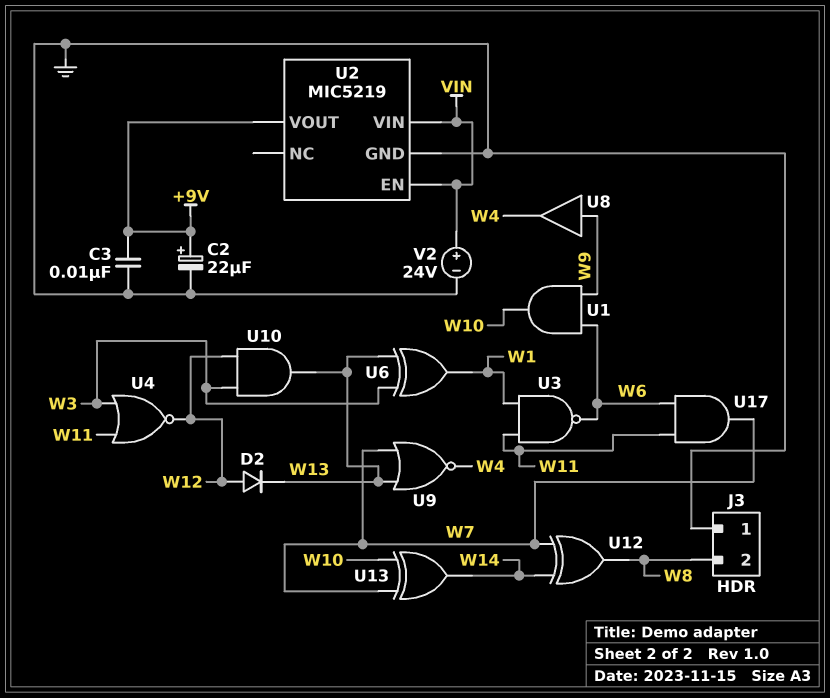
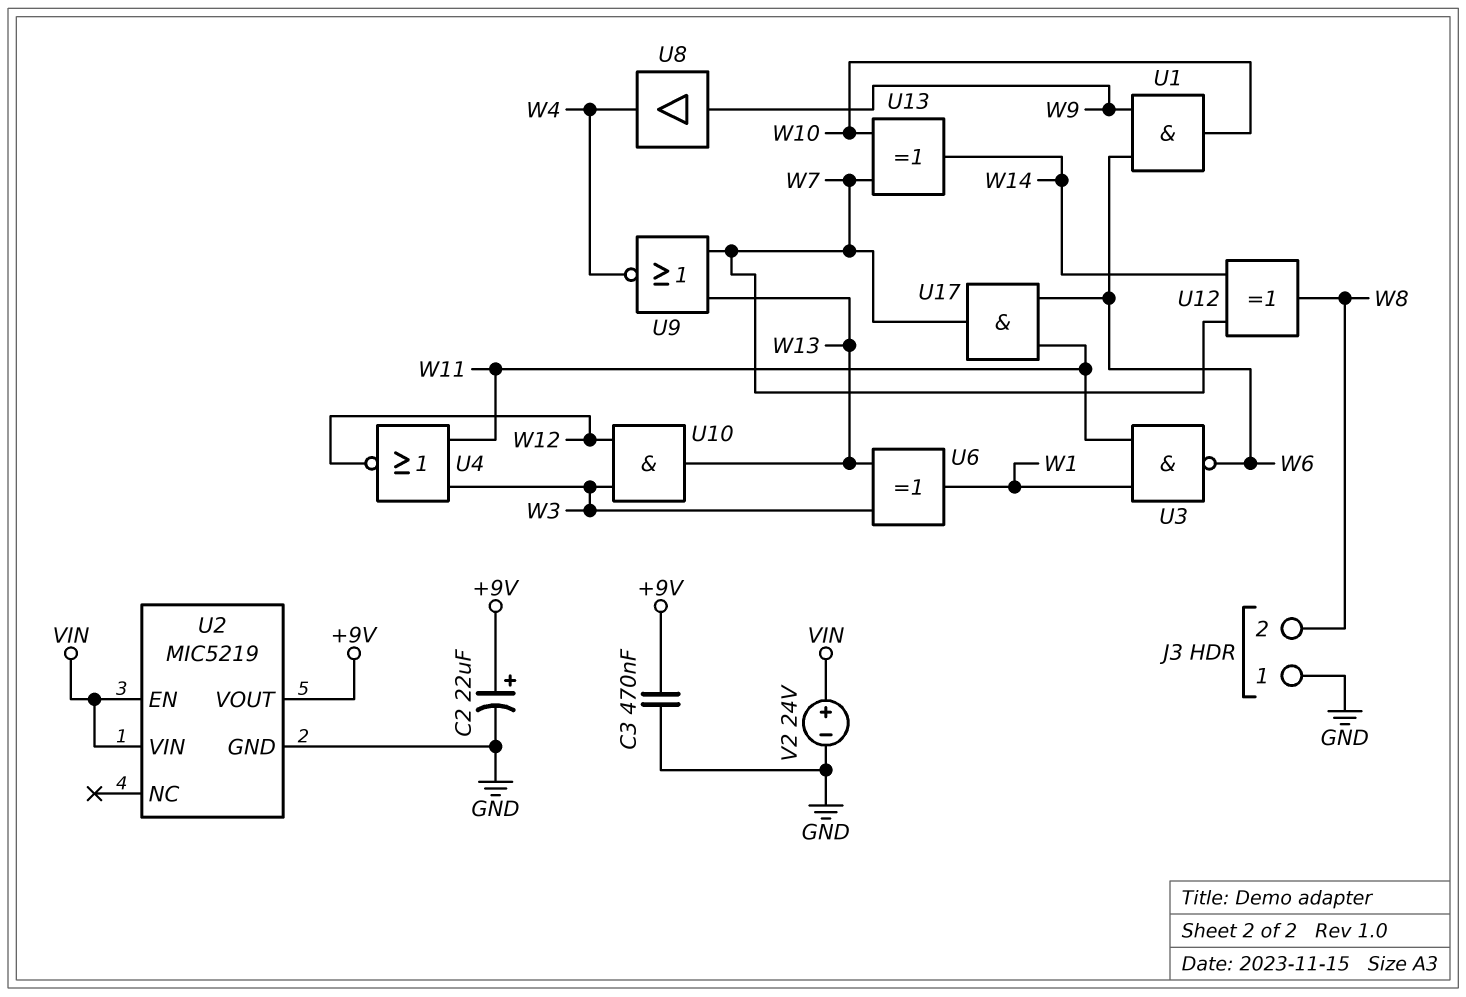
C3: 10nF (+9V, GND) -> 470nF (+9V, GND)
D2: diode (A W12, K W13) -> none

